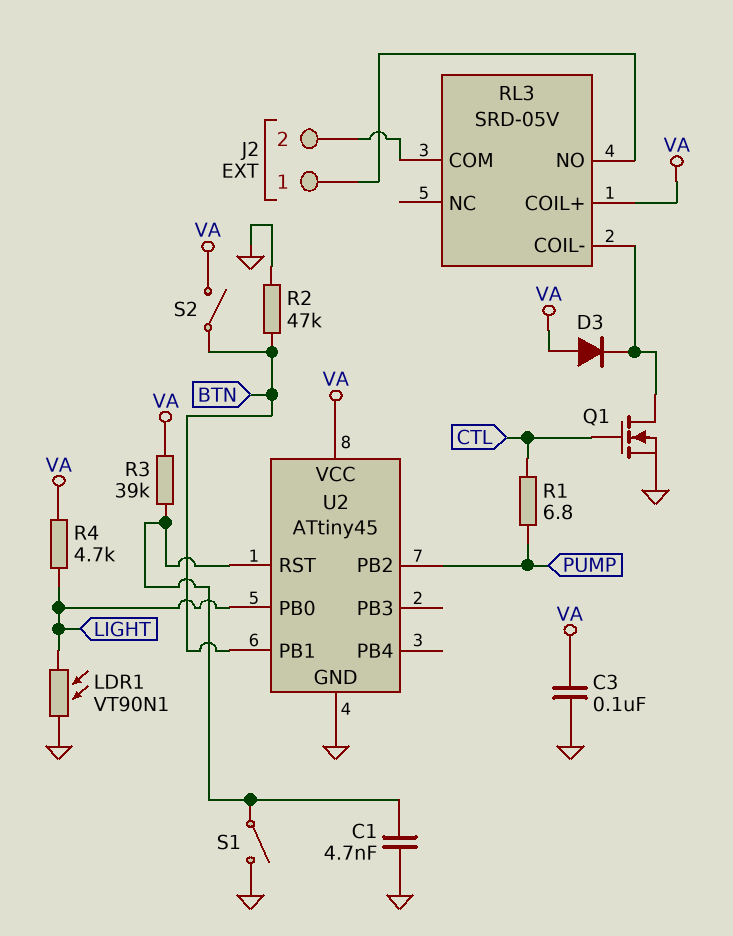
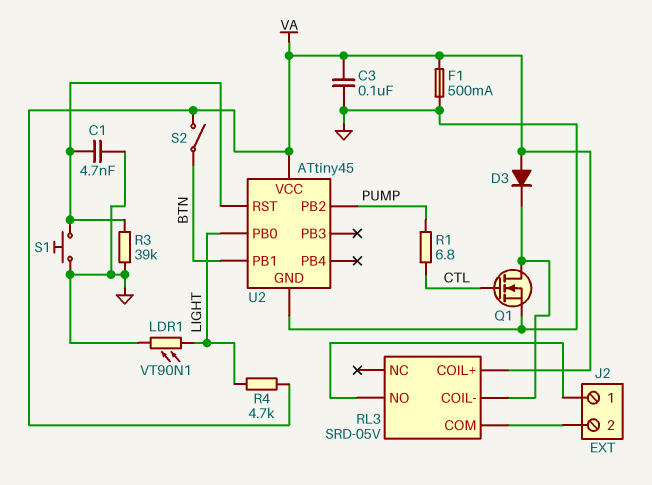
F1: none -> 500mA (GND, VA)
R2: 47k (BTN, GND) -> none
R3: 39k (U2/RST, VA) -> 39k (GND, U2/RST)
S1: switch (GND, U2/RST) -> button (GND, U2/RST)

